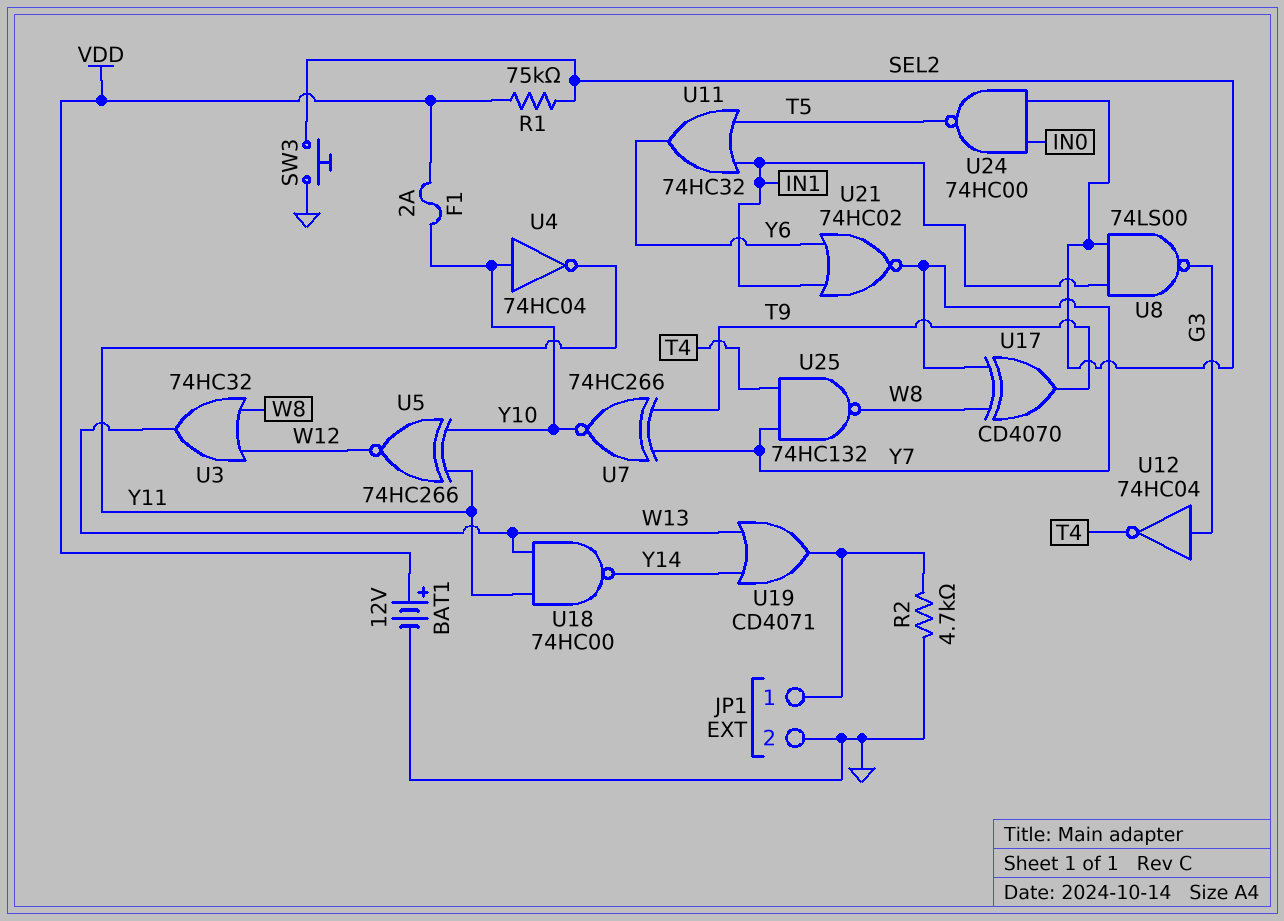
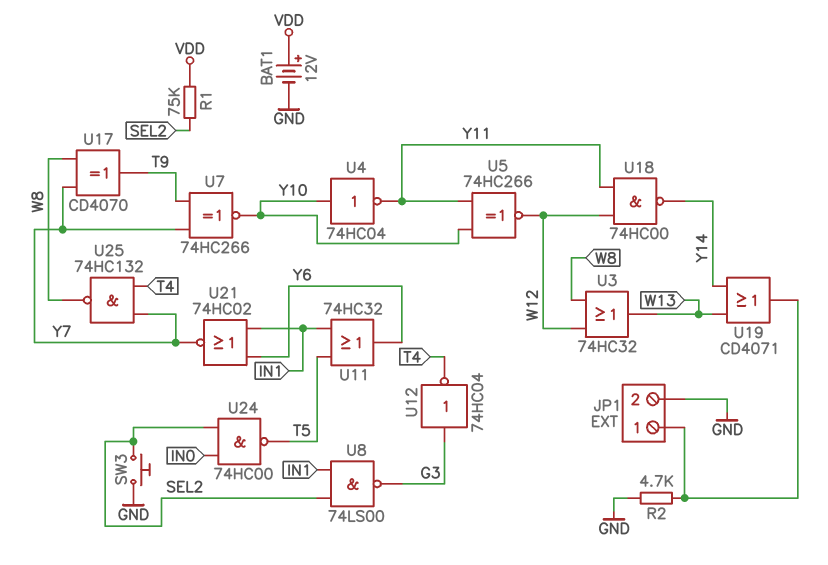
F1: 2A (VDD, Y10) -> none
U18: NAND 74HC00 (in W13, in Y11, out Y14) -> NAND 74HC00 (in W12, in Y11, out Y14)

